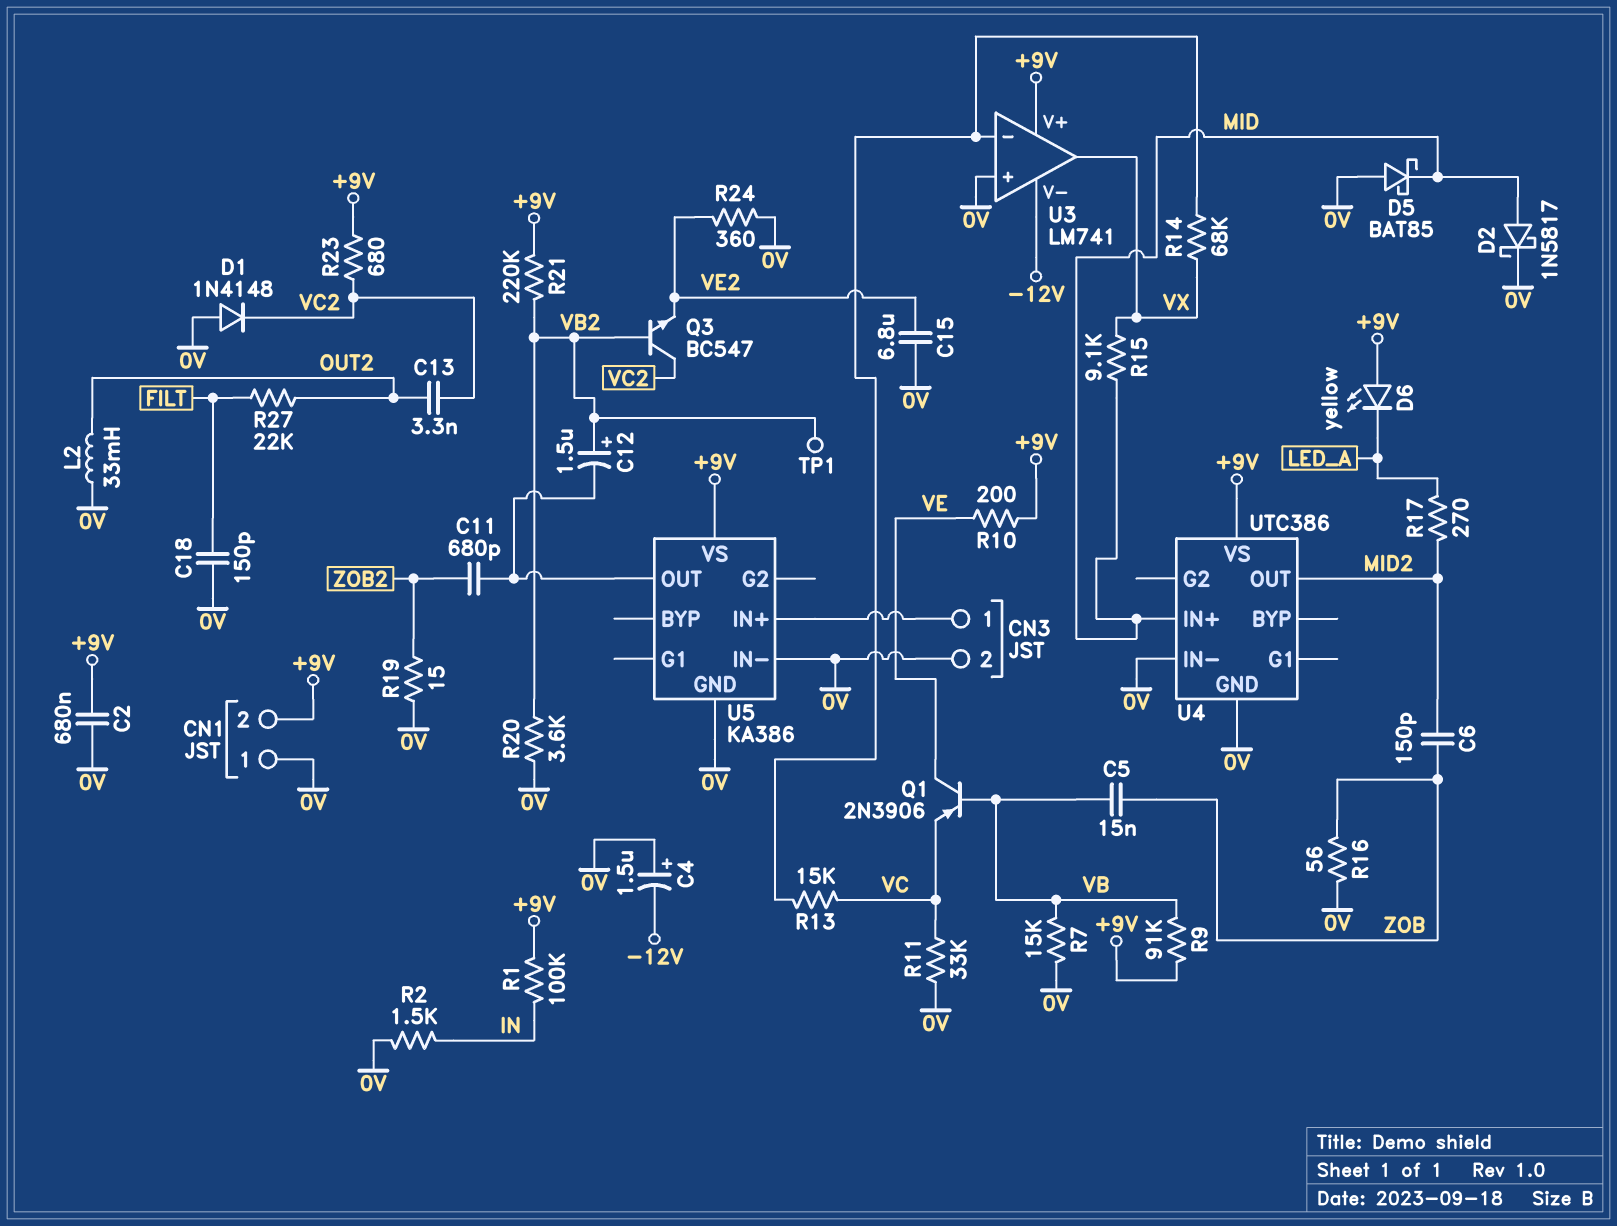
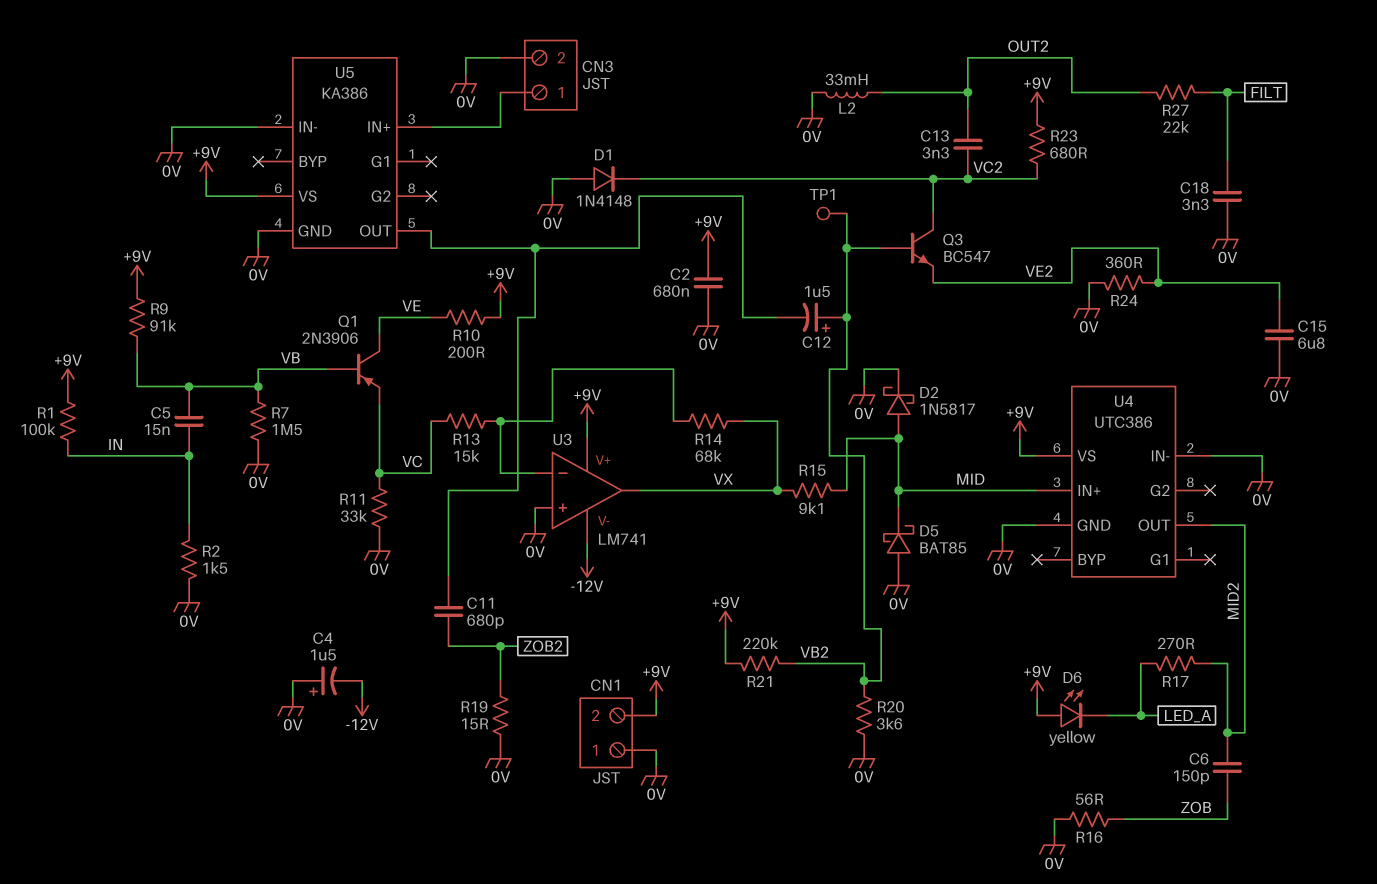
C5: 15nF (VB, ZOB) -> 15nF (IN, VB)
C18: 150pF (0V, FILT) -> 3.3nF (0V, FILT)
R7: 15k (0V, VB) -> 1.5M (0V, VB)

